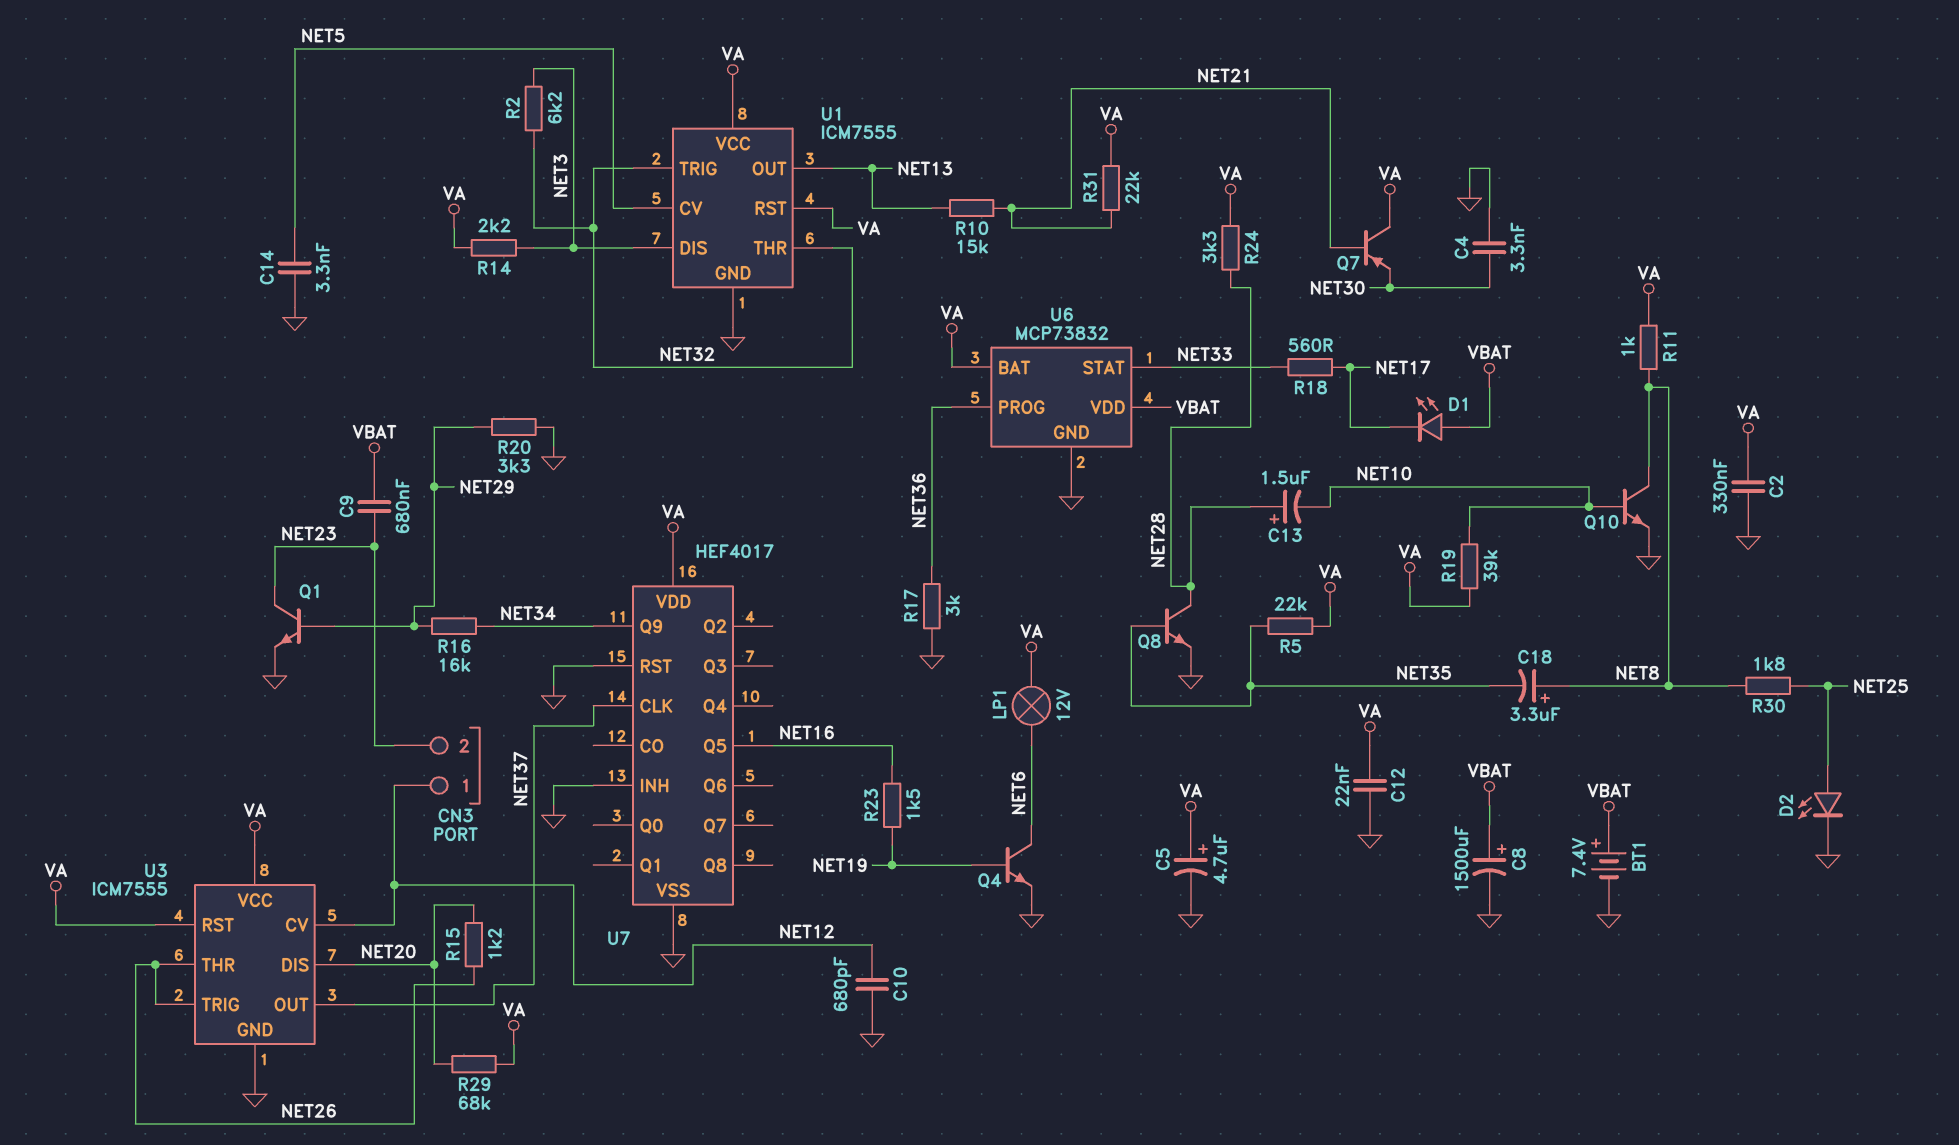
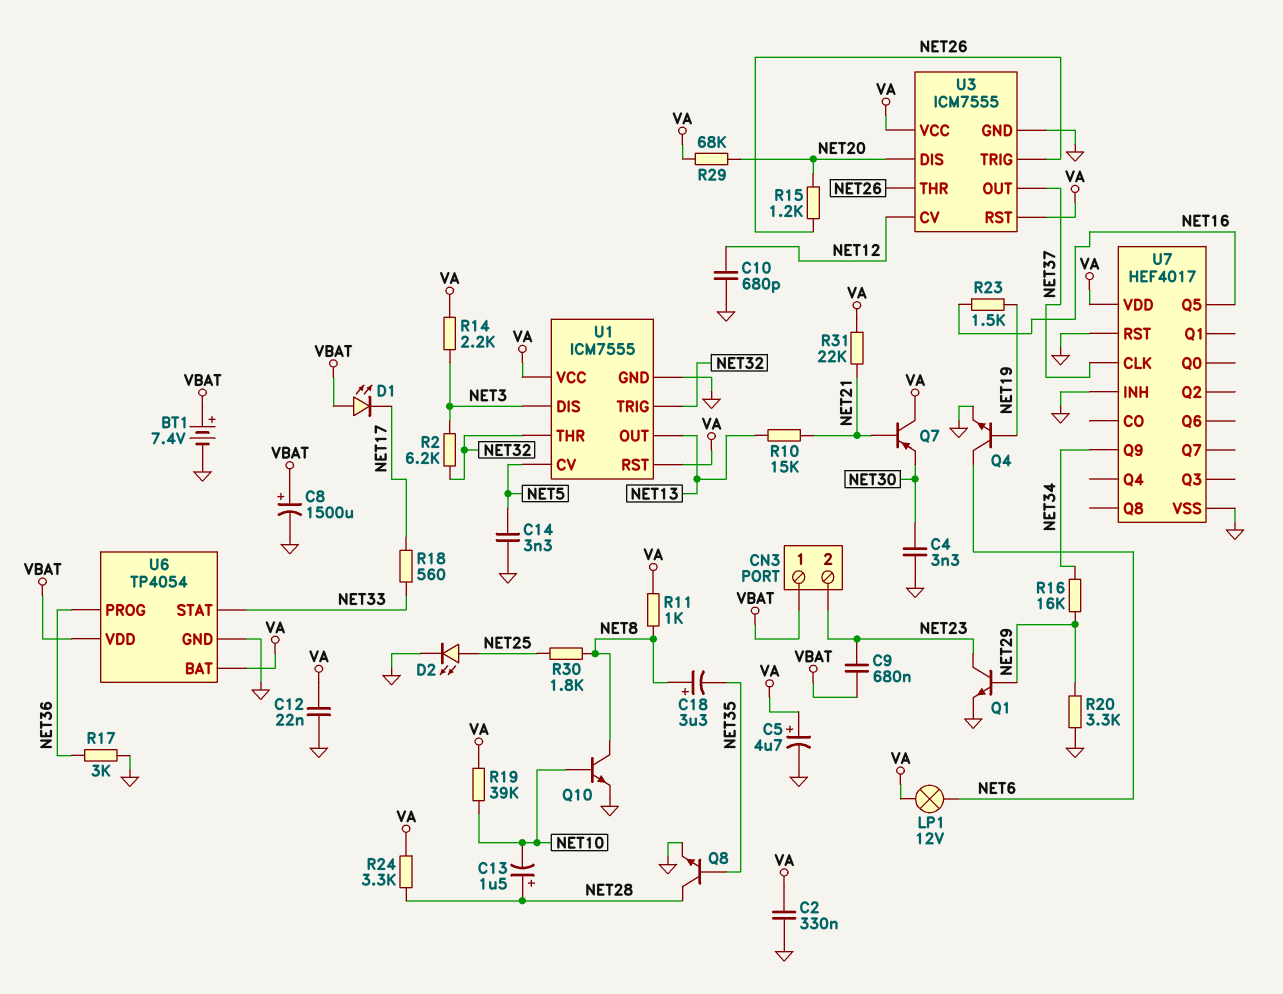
CN3 pin 1: NET12 -> VBAT
R5: 22k (NET35, VA) -> none
U6: MCP73832 -> TP4054

